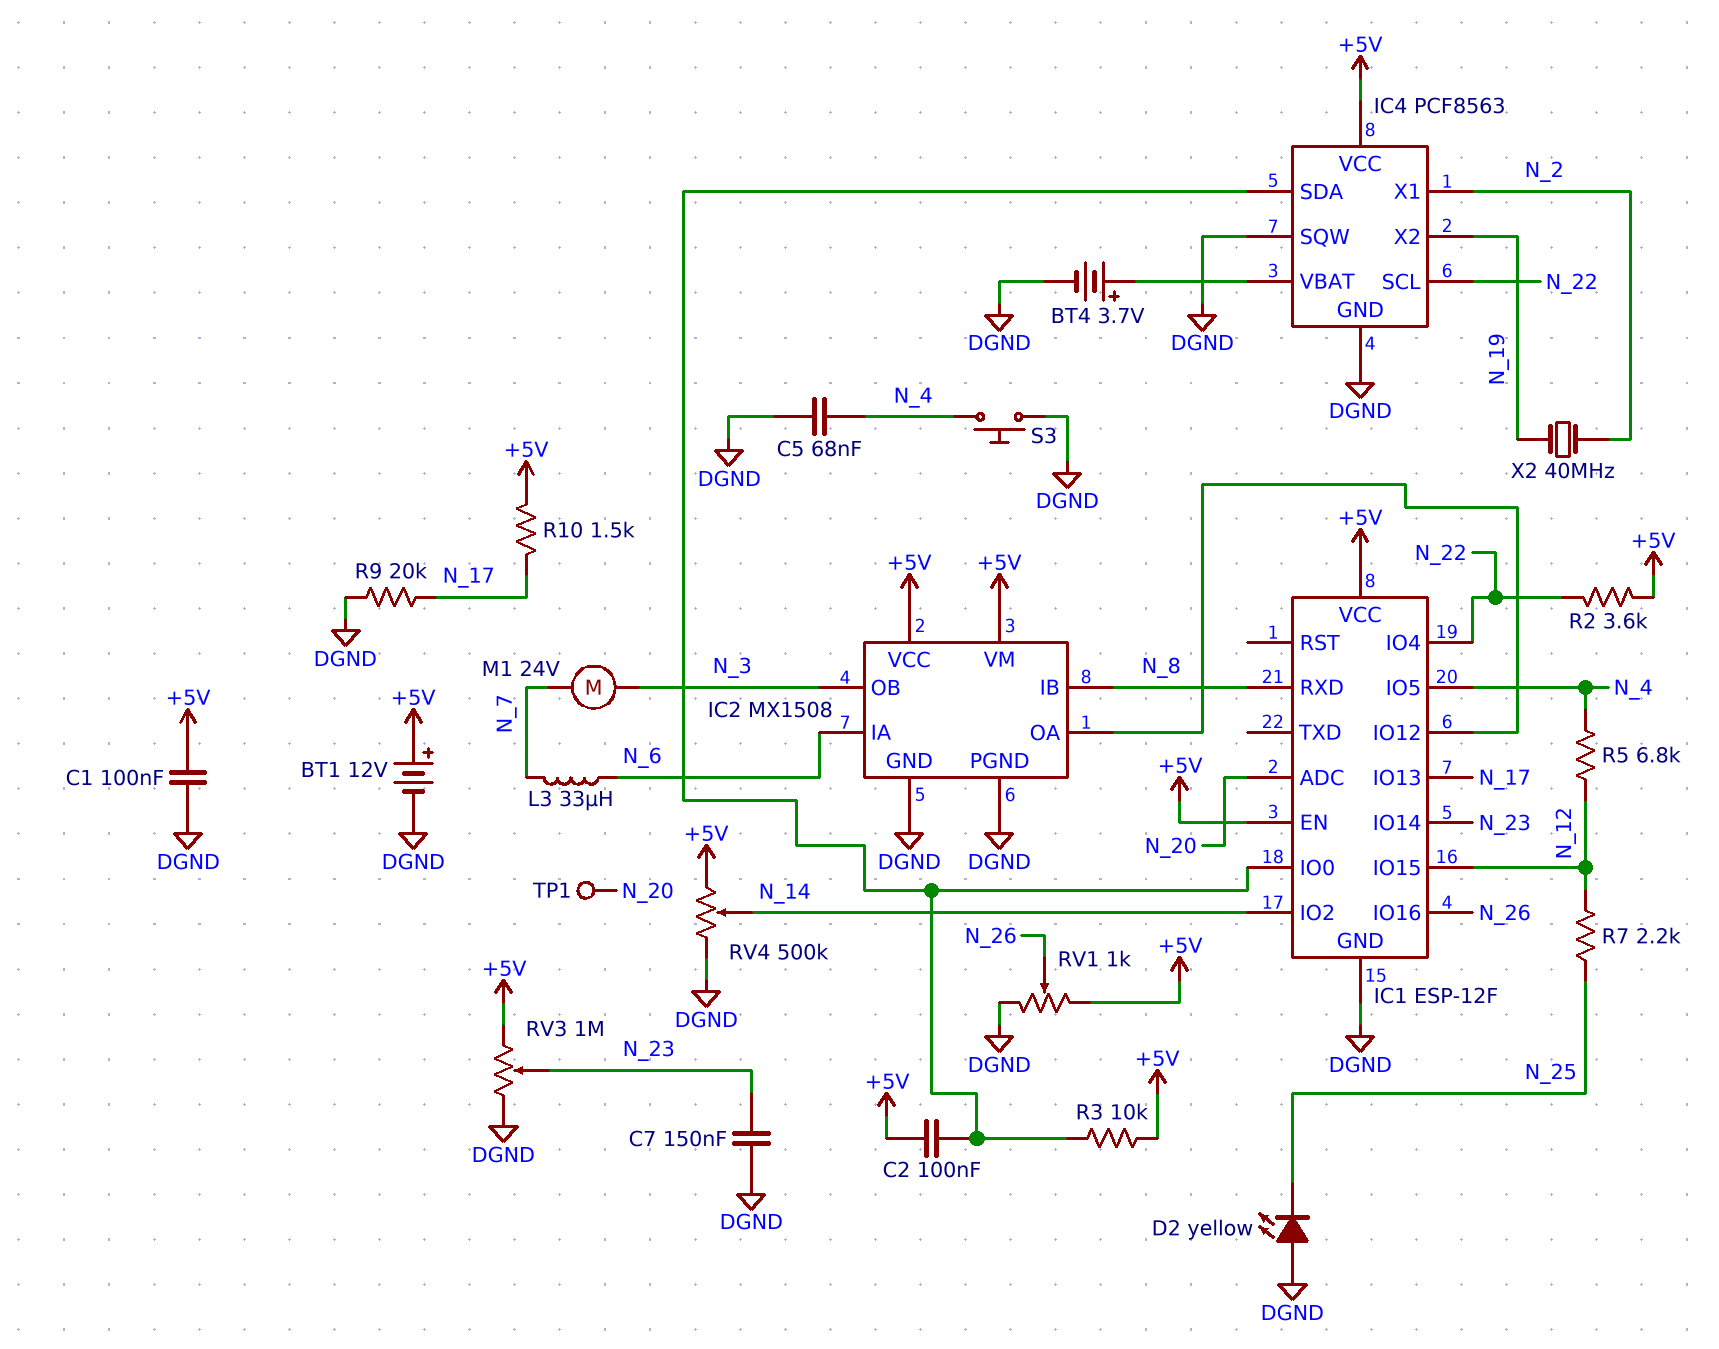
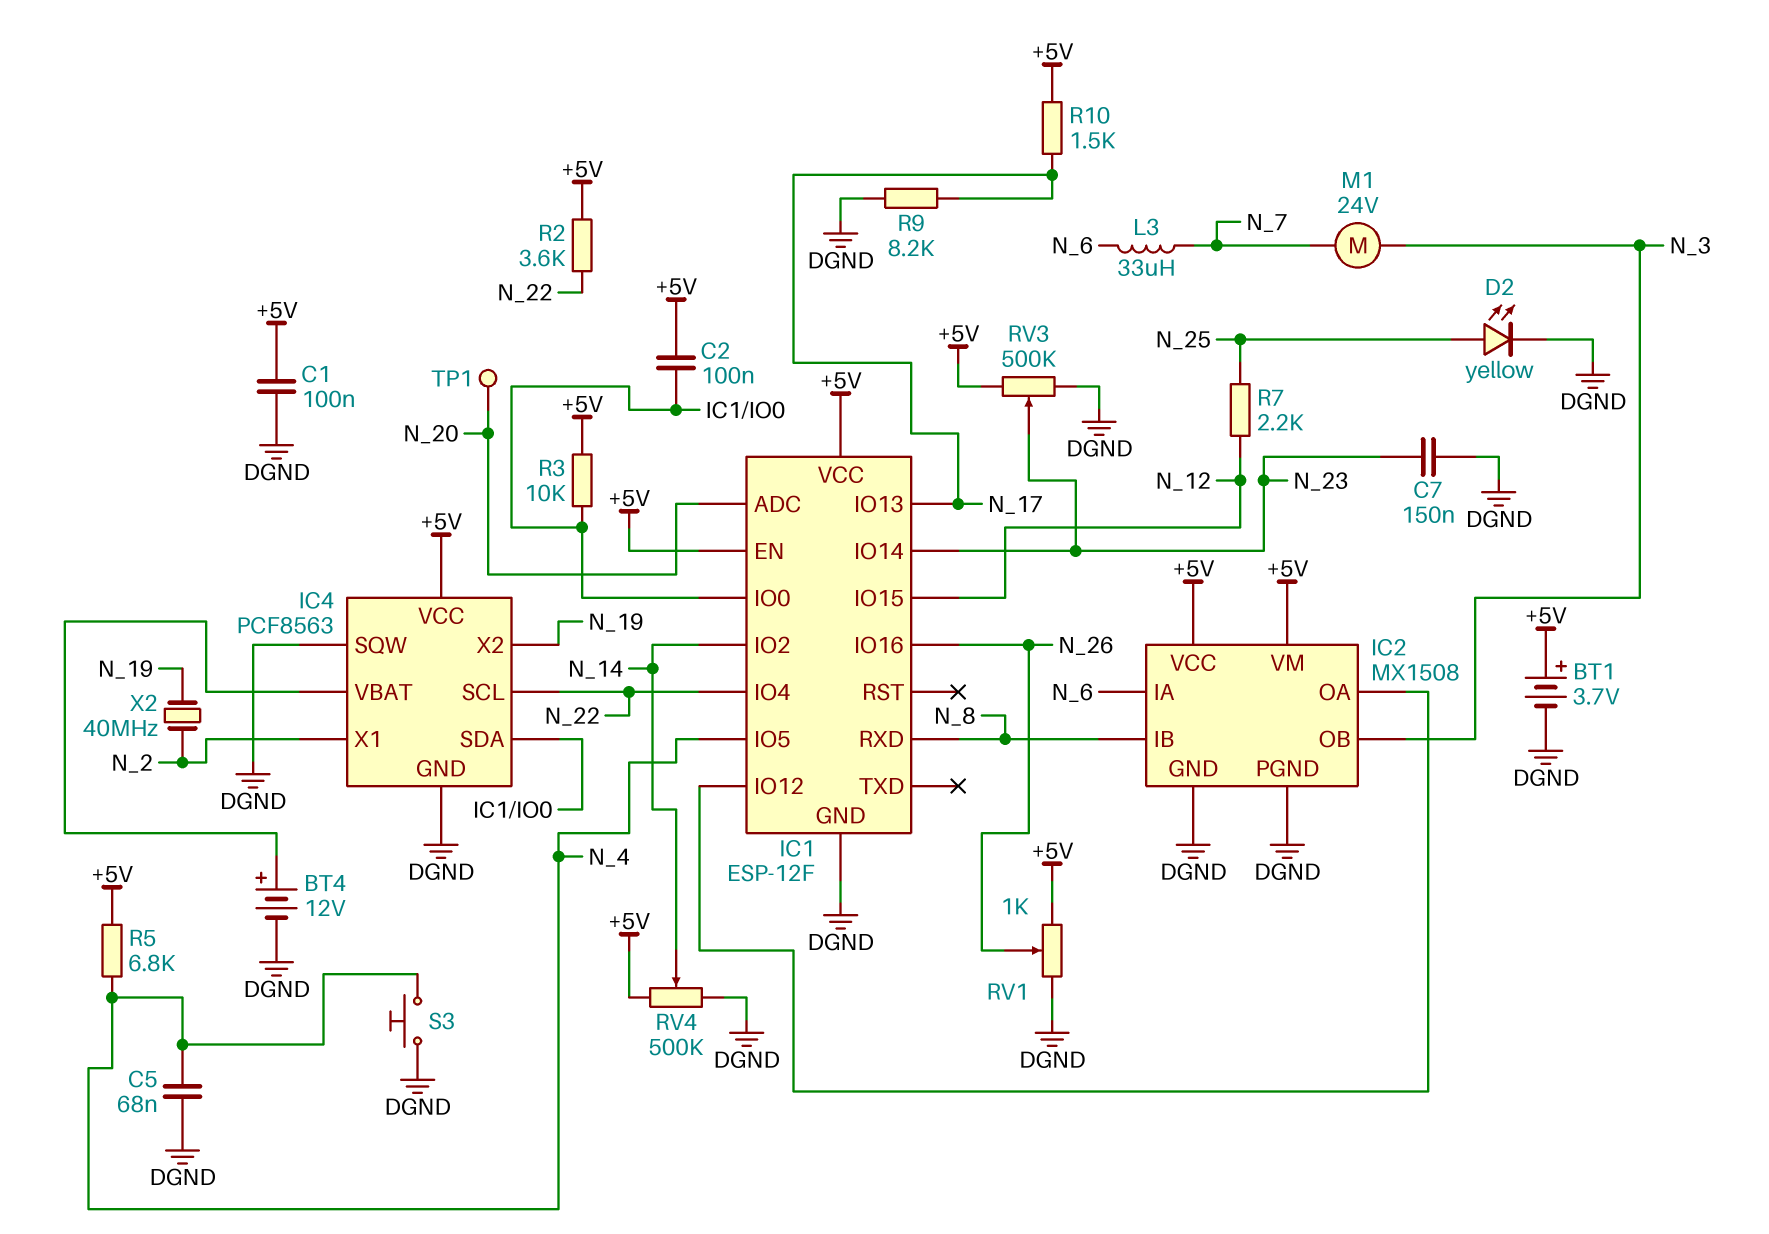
BT1: 12V (plus +5V, minus DGND) -> 3.7V (plus +5V, minus DGND)
BT4: 3.7V (plus IC4/VBAT, minus DGND) -> 12V (plus IC4/VBAT, minus DGND)
D2: LED yellow (A DGND, K N_25) -> LED yellow (A N_25, K DGND)
R5: 6.8k (N_4, N_12) -> 6.8k (+5V, N_4)
R9: 20k (DGND, N_17) -> 8.2k (DGND, N_17)
RV3: 1M (+5V, DGND, wiper N_23) -> 500k (+5V, DGND, wiper N_23)

